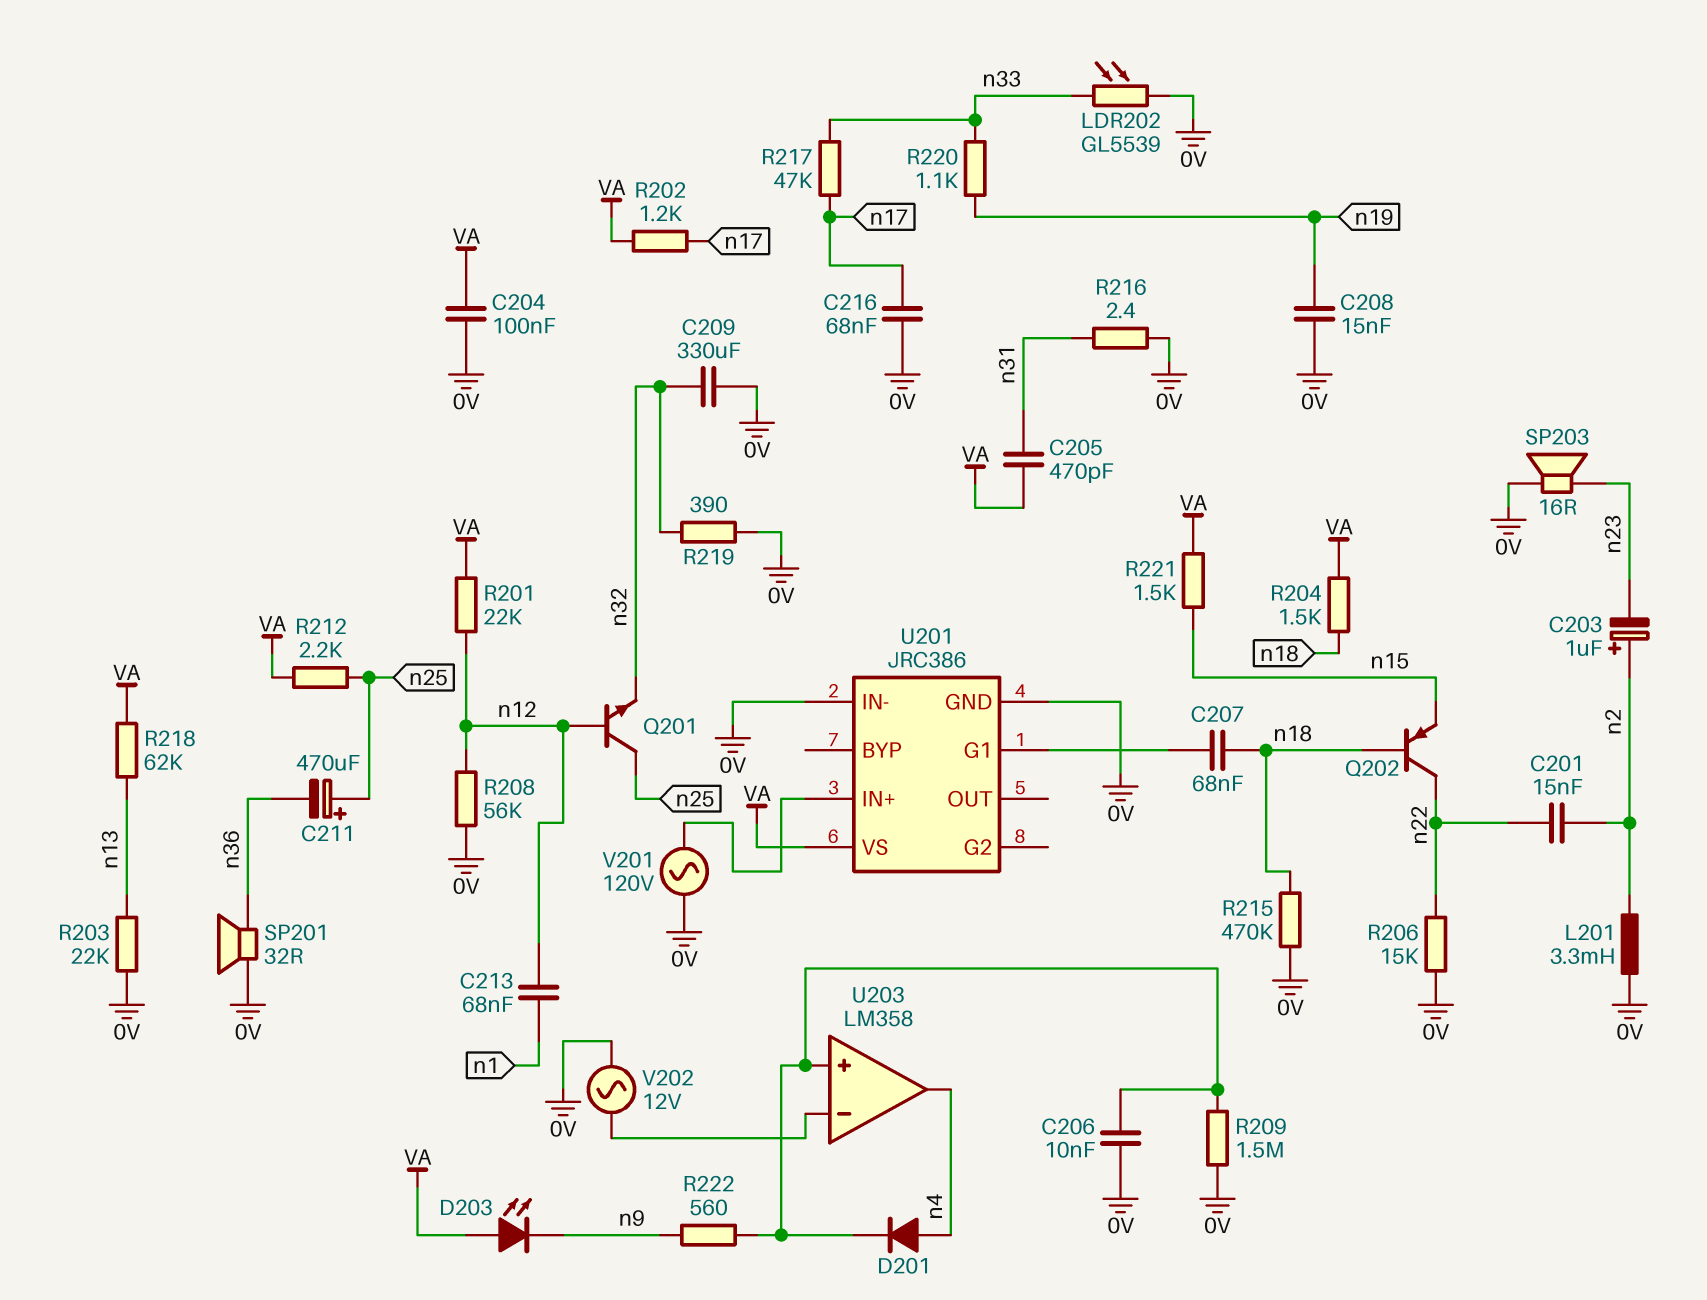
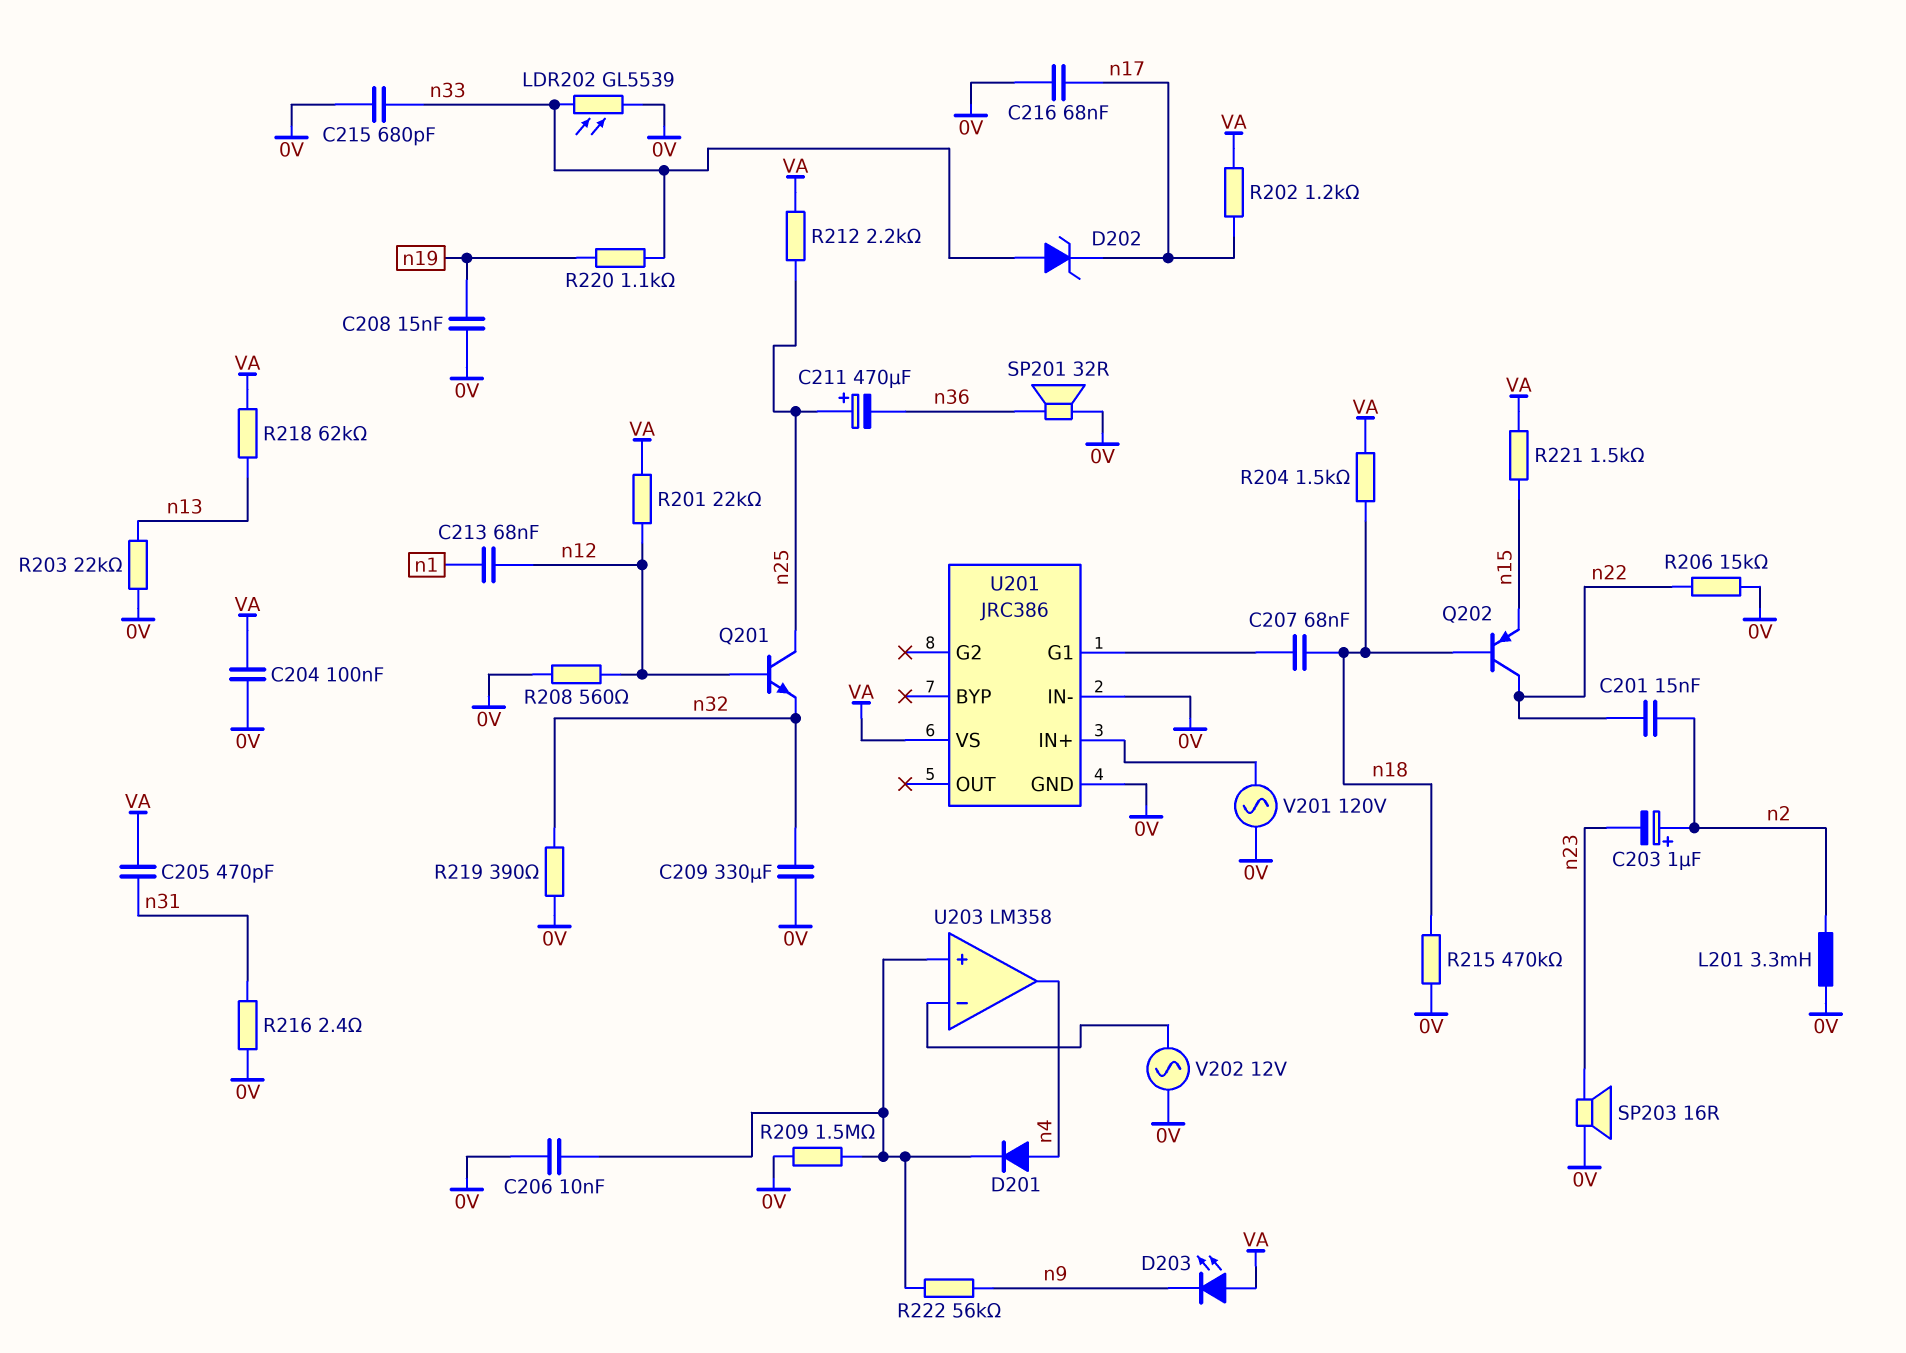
C215: none -> 680pF (0V, n33)
D202: none -> zener (A n33, K n17)
R208: 56k (0V, n12) -> 560 (0V, n12)
R217: 47k (n17, n33) -> none
R222: 560 (U203/in+, n9) -> 56k (U203/in+, n9)

